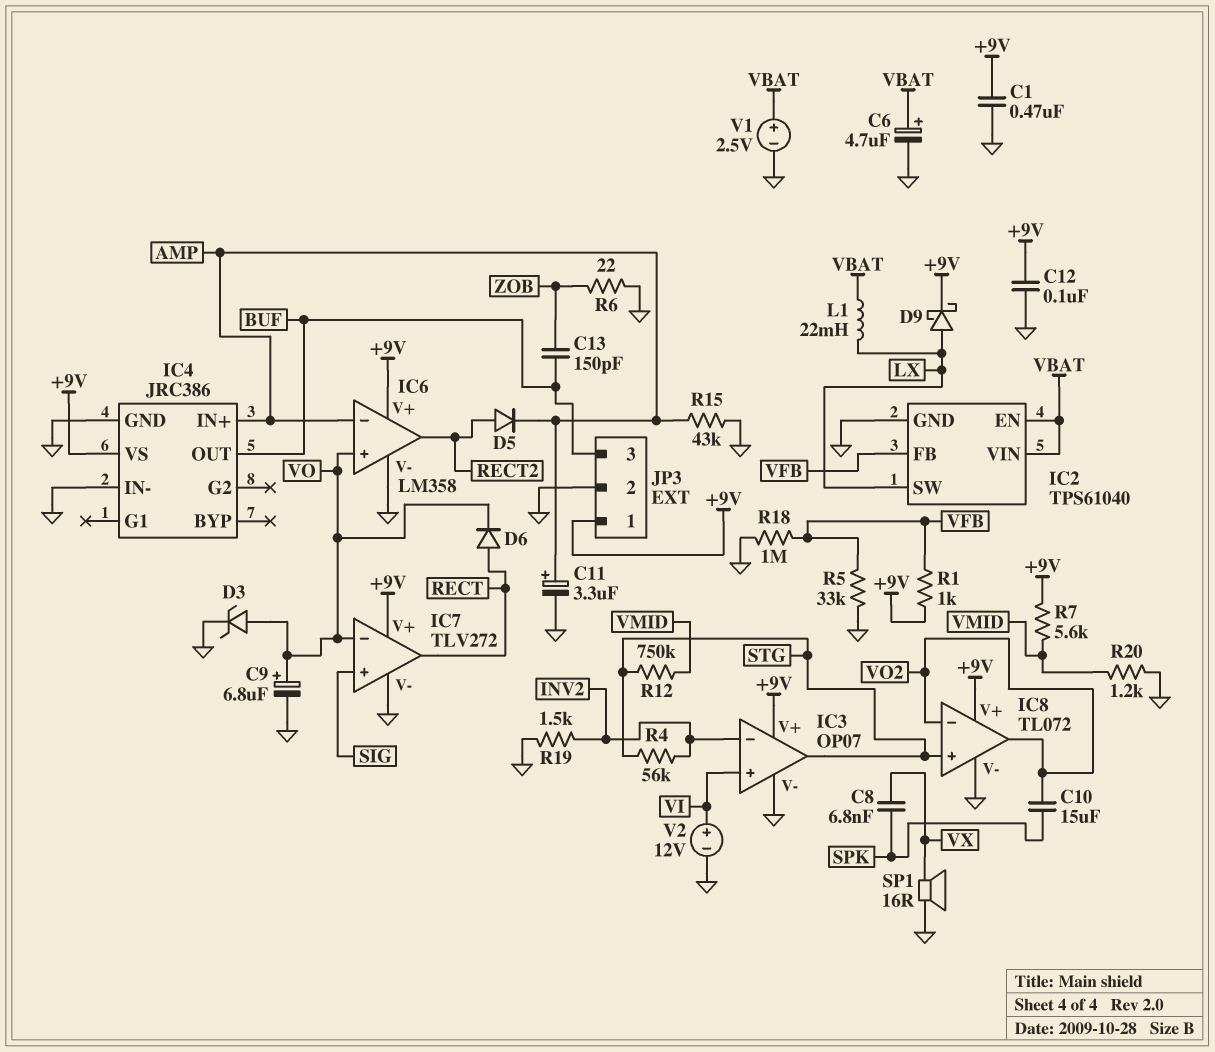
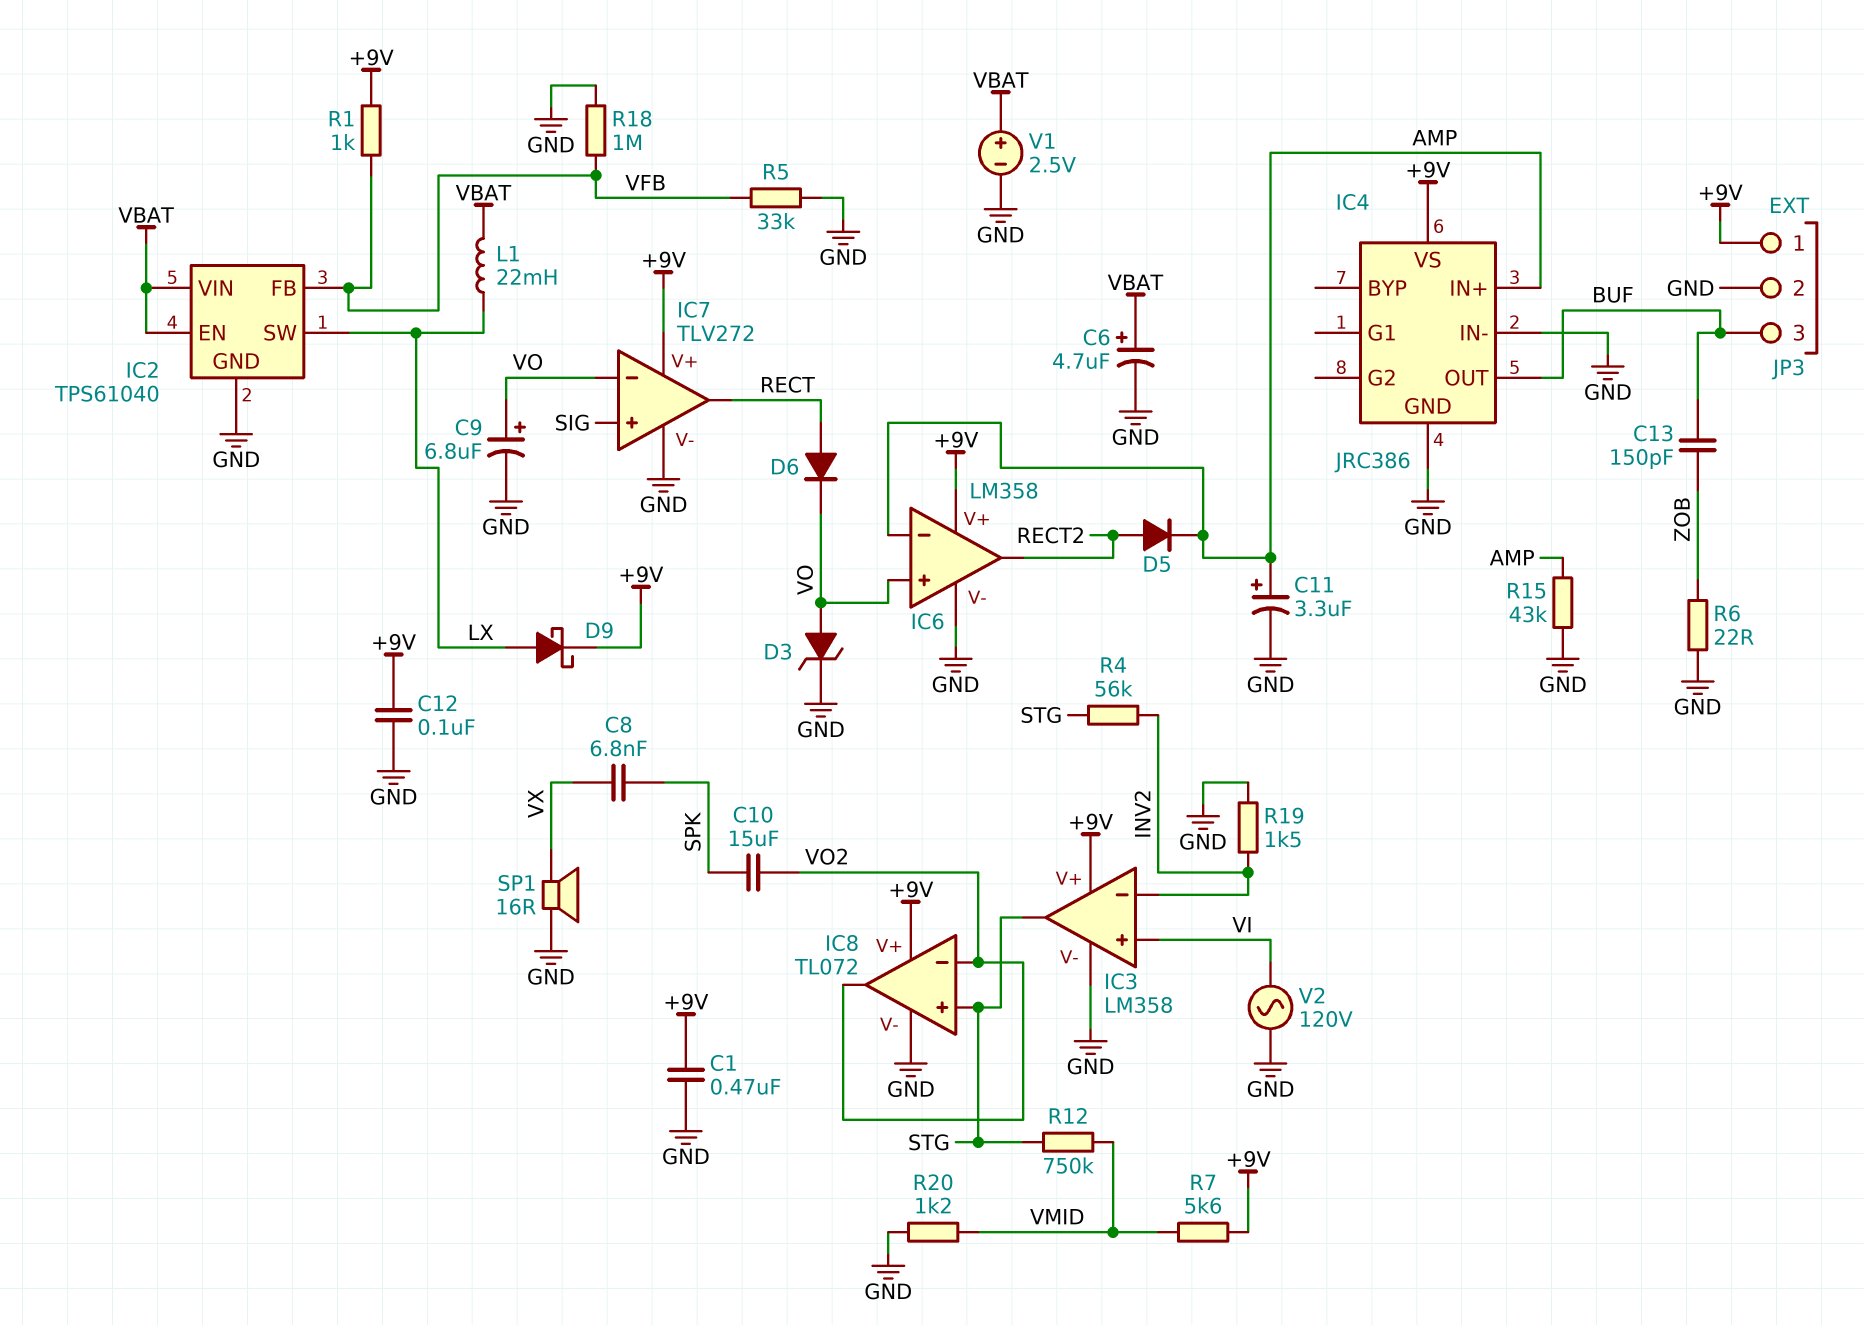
IC3: OP07 -> LM358
V2: 12V (plus VI, minus GND) -> AC 120V (GND, VI)

